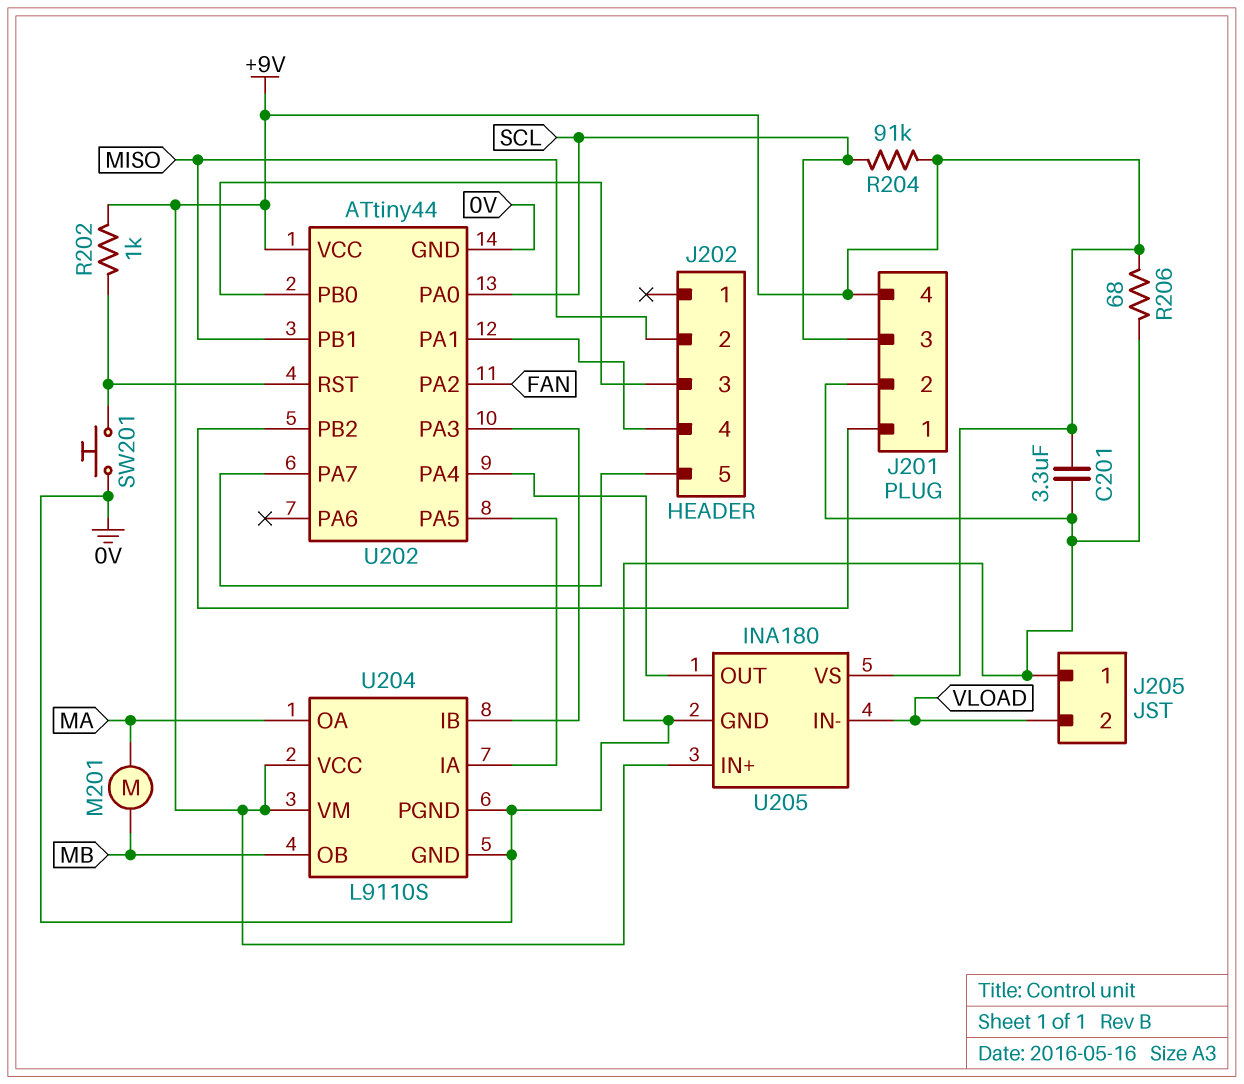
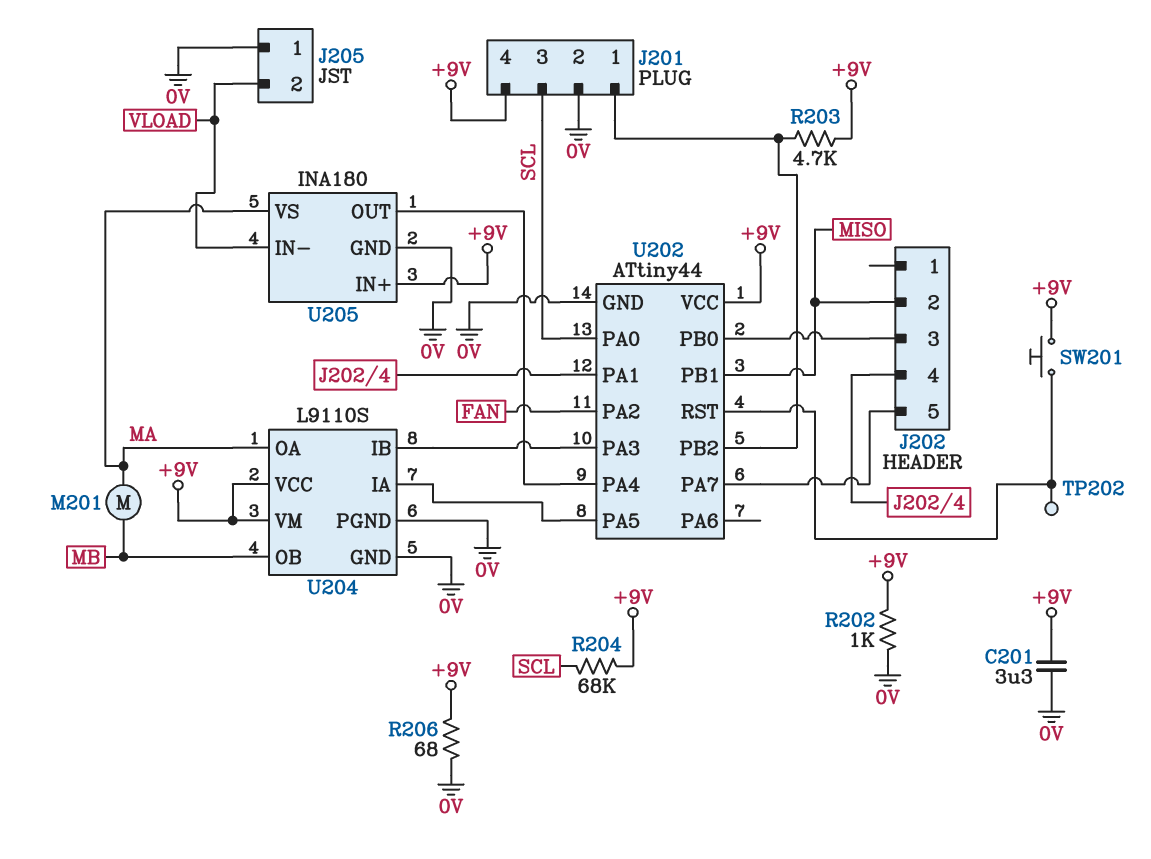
R202: 1k (+9V, U202/RST) -> 1k (+9V, 0V)
R203: none -> 4.7k (+9V, J201/1)
R204: 91k (+9V, SCL) -> 68k (+9V, SCL)
SW201: button (0V, U202/RST) -> button (+9V, U202/RST)
TP202: none -> test point (U202/RST)
U205 pin VS: +9V -> MA

